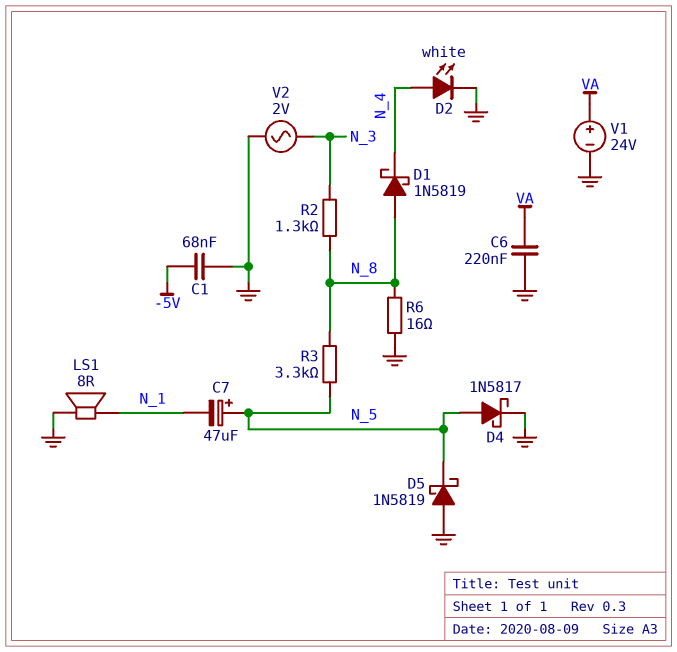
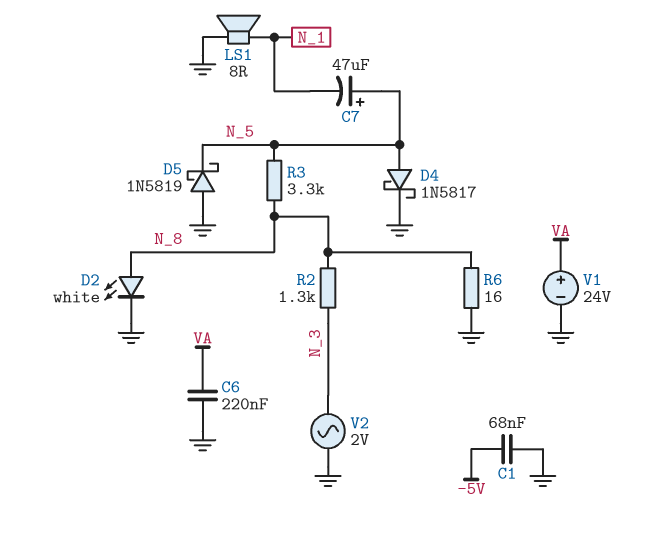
D1: schottky 1N5819 (A N_8, K N_4) -> none
D2: LED white (A N_4, K GND) -> LED white (A N_8, K GND)

